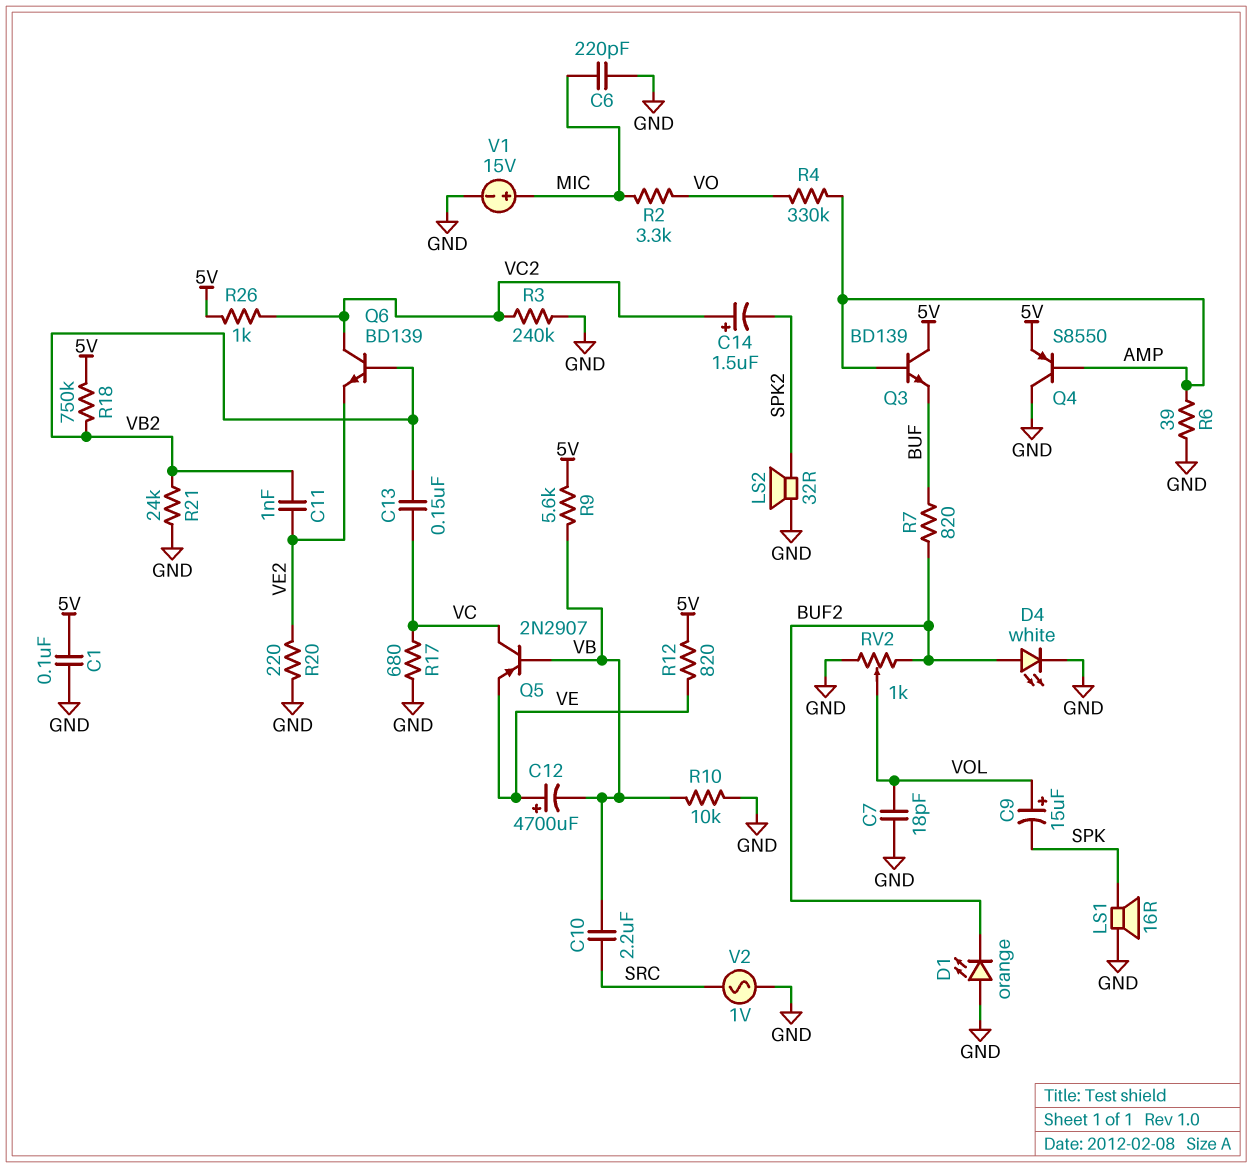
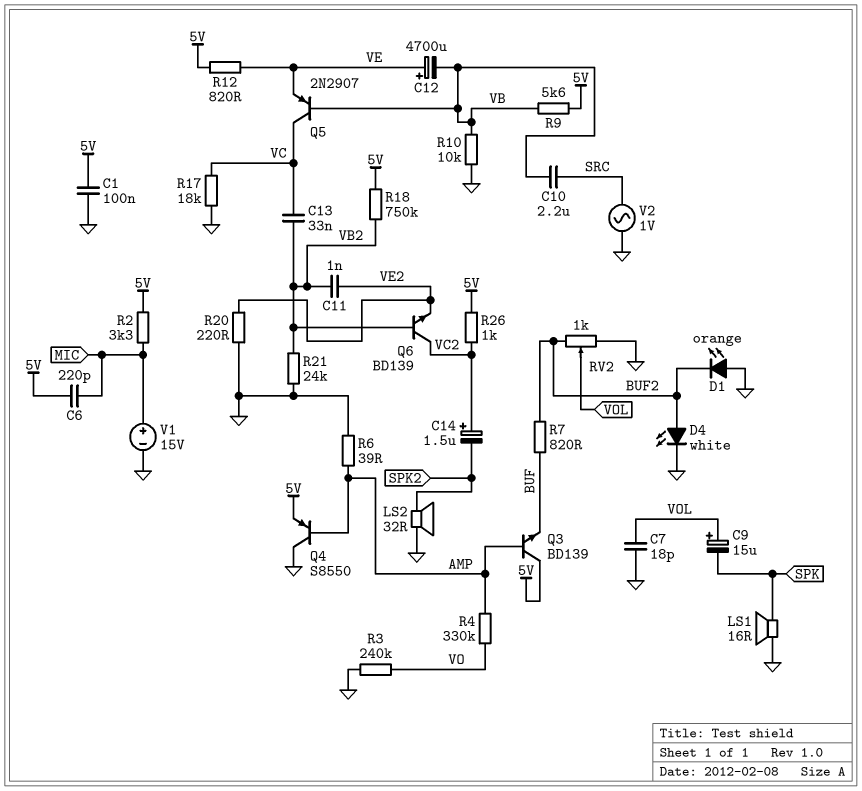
C6: 220pF (GND, MIC) -> 220pF (5V, MIC)
C13: 150nF (VB2, VC) -> 33nF (VB2, VC)
R2: 3.3k (MIC, VO) -> 3.3k (5V, MIC)
R3: 240k (GND, VC2) -> 240k (GND, VO)
R17: 680 (GND, VC) -> 18k (GND, VC)

